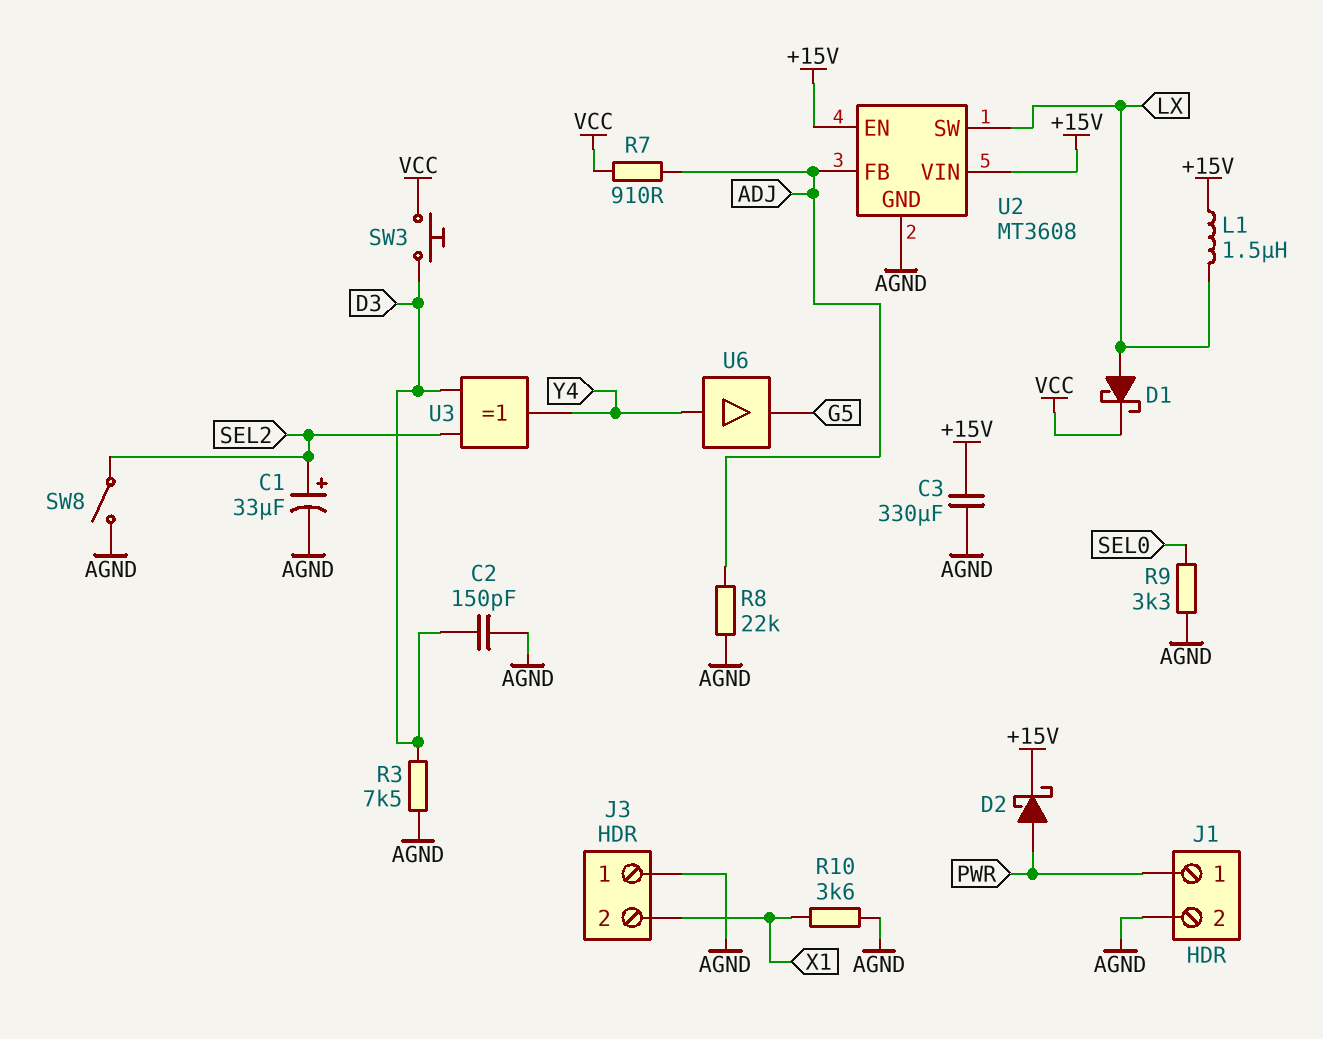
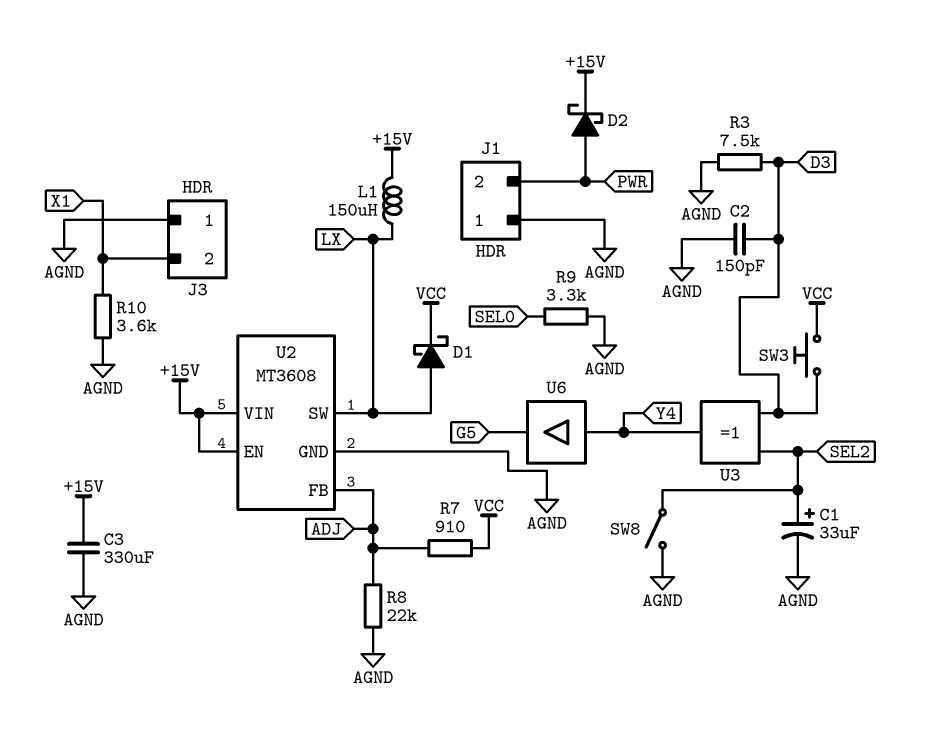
J1 pin 1: PWR -> AGND
J1 pin 2: AGND -> PWR
L1: 1.5uH (+15V, LX) -> 150uH (+15V, LX)

